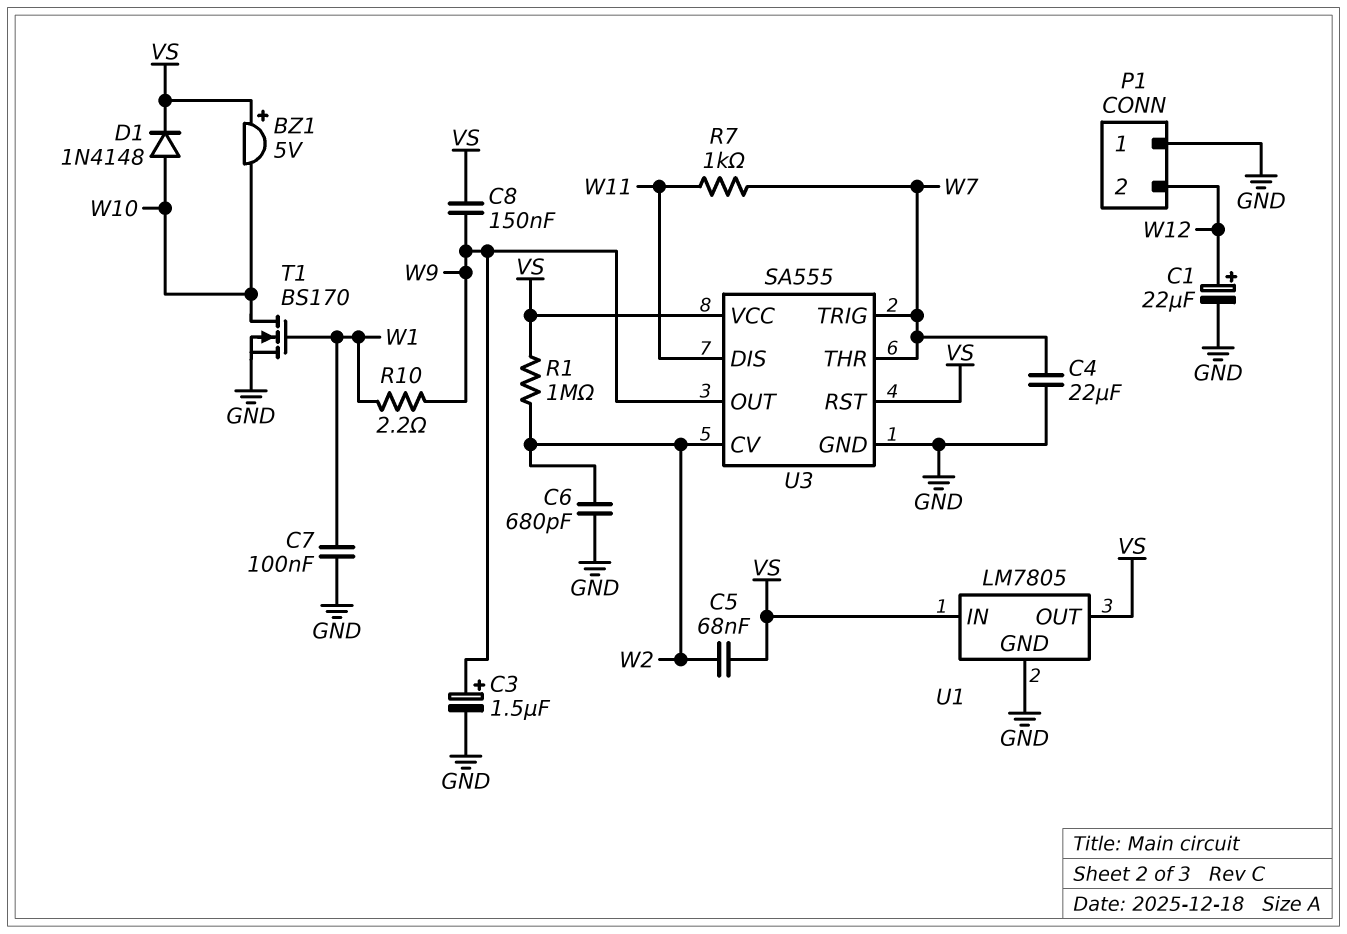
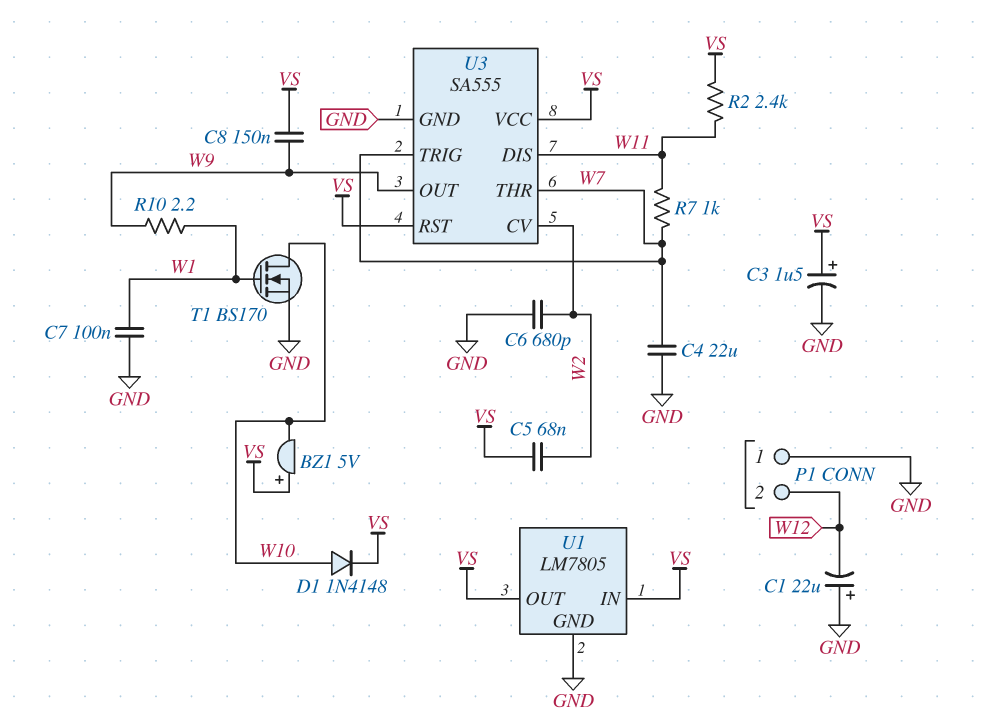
C1: 22uF (plus W12, minus GND) -> 22uF (plus GND, minus W12)
C3: 1.5uF (plus W9, minus GND) -> 1.5uF (plus VS, minus GND)
R1: 1M (VS, W2) -> none
R2: none -> 2.4k (VS, W11)

